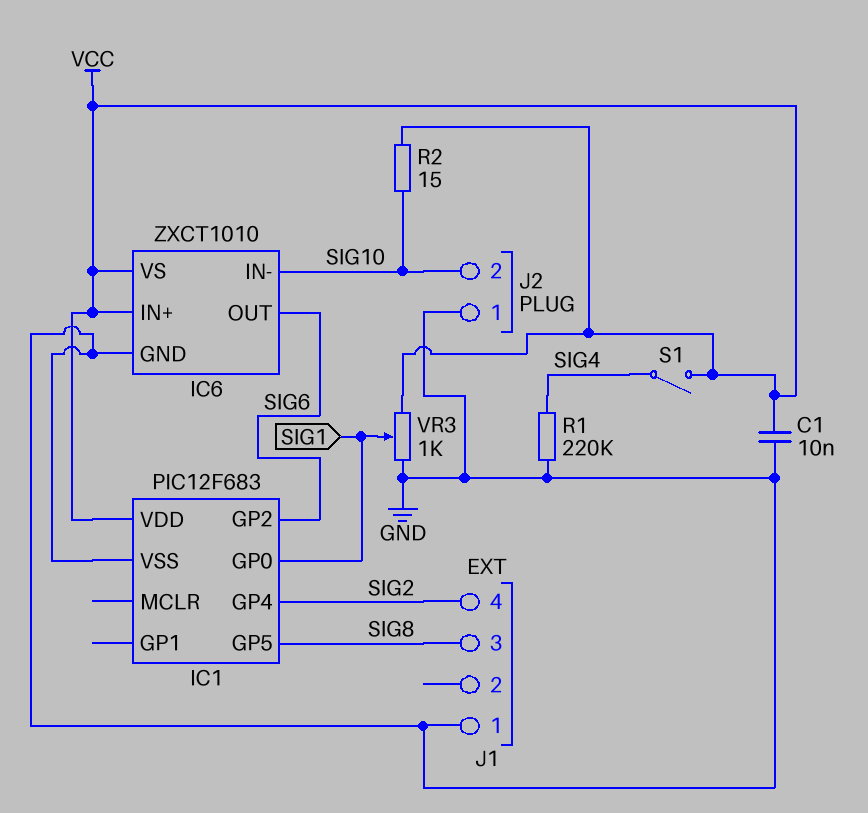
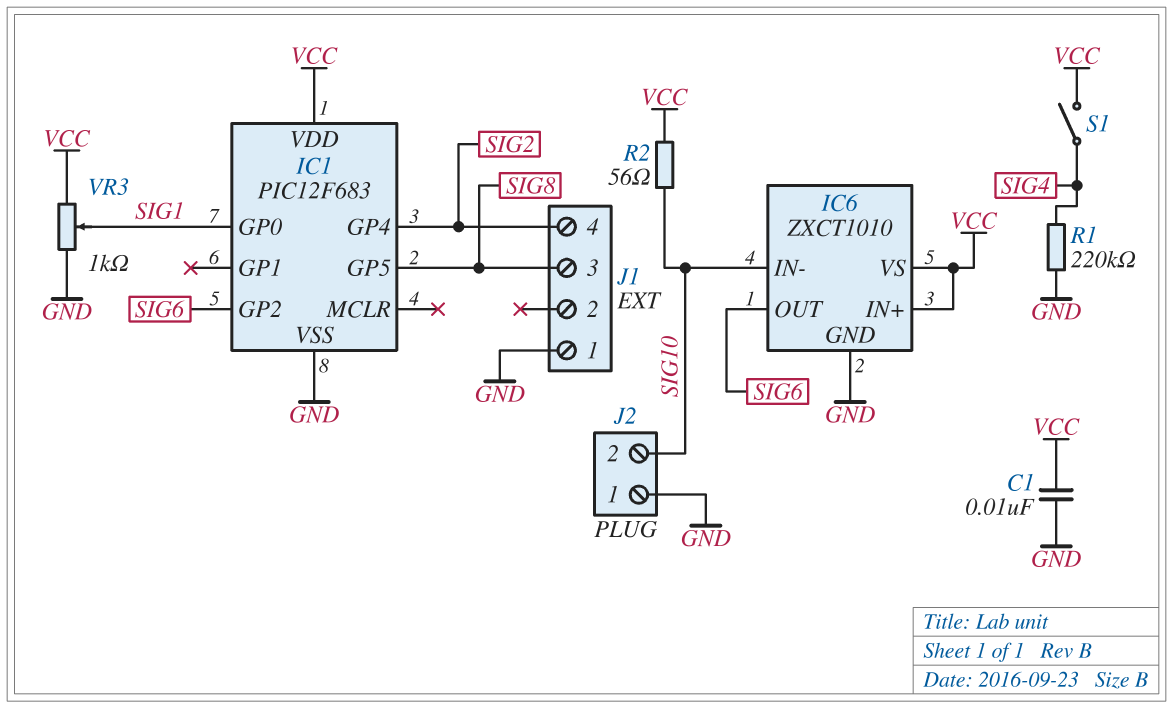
R2: 15 (SIG10, VCC) -> 56 (SIG10, VCC)

